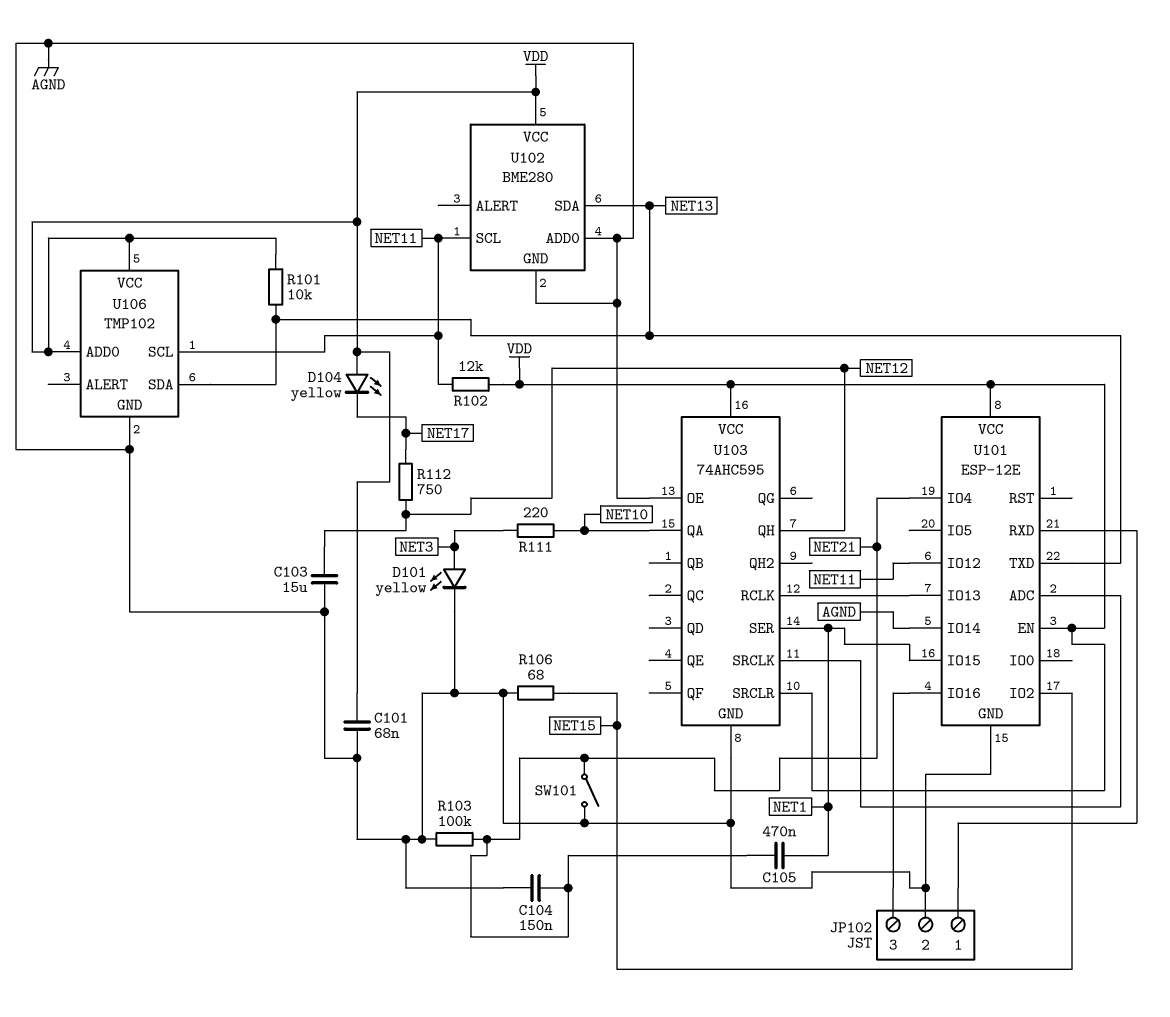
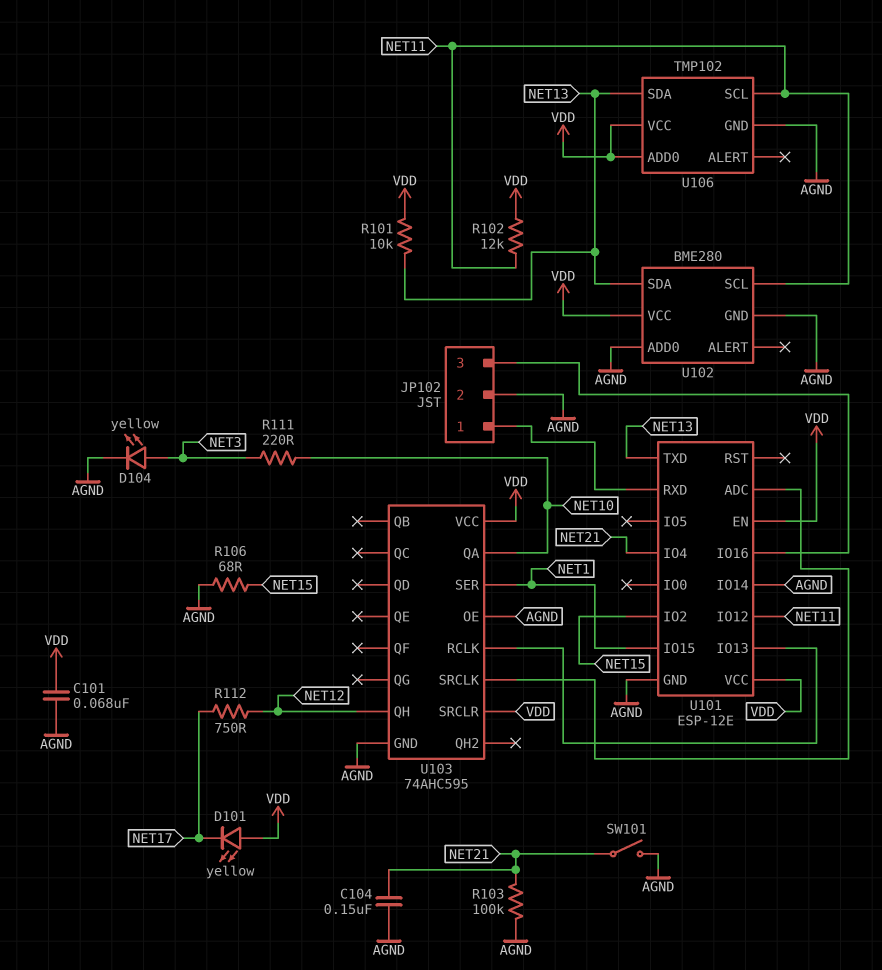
C103: 15uF (AGND, NET12) -> none
C105: 470nF (NET1, NET21) -> none
D101: LED yellow (A NET3, K AGND) -> LED yellow (A VDD, K NET17)
D104: LED yellow (A VDD, K NET17) -> LED yellow (A NET3, K AGND)

